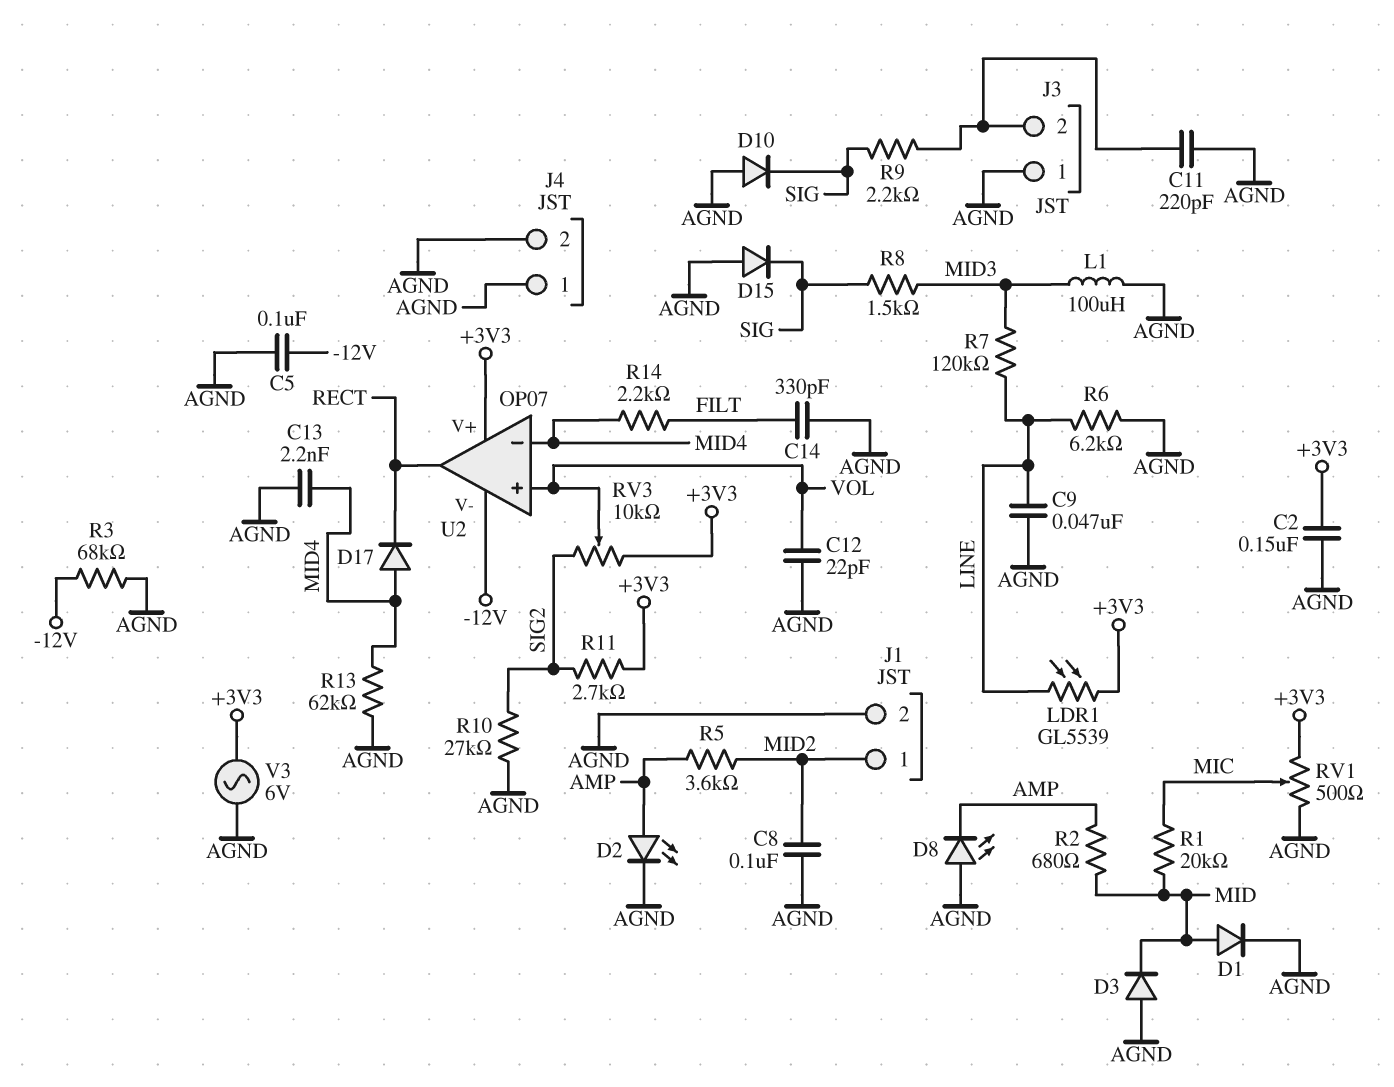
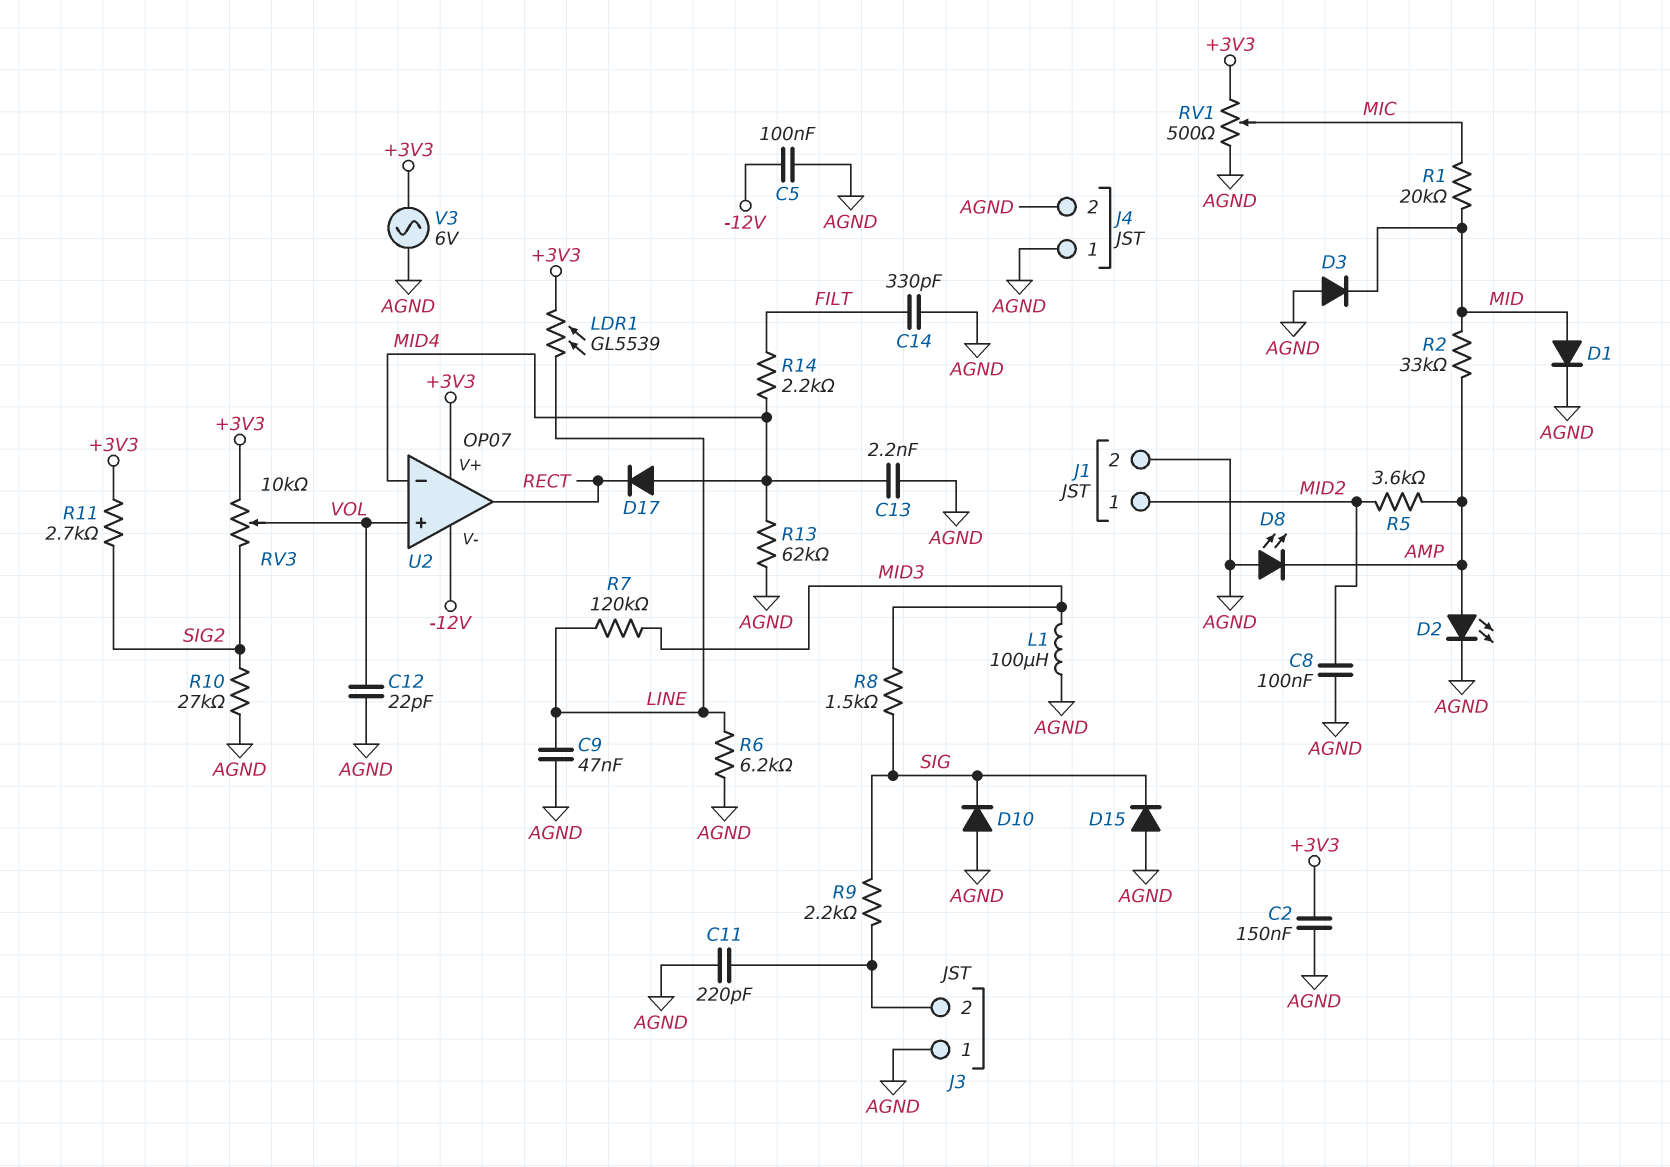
R2: 680 (AMP, MID) -> 33k (AMP, MID)
R3: 68k (-12V, AGND) -> none

